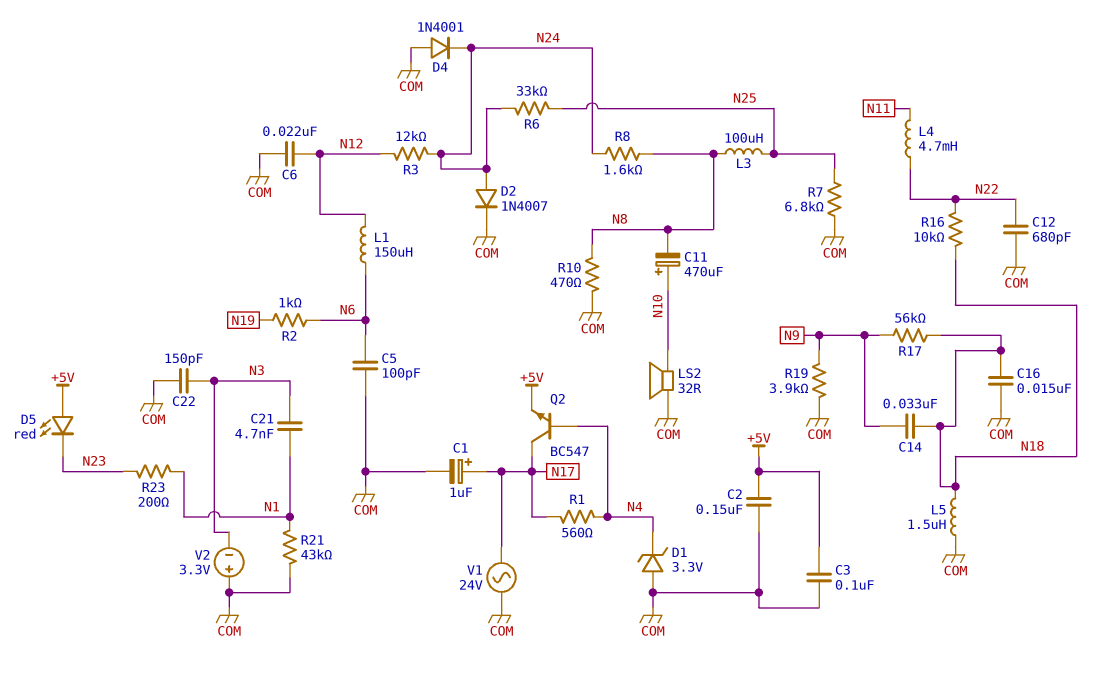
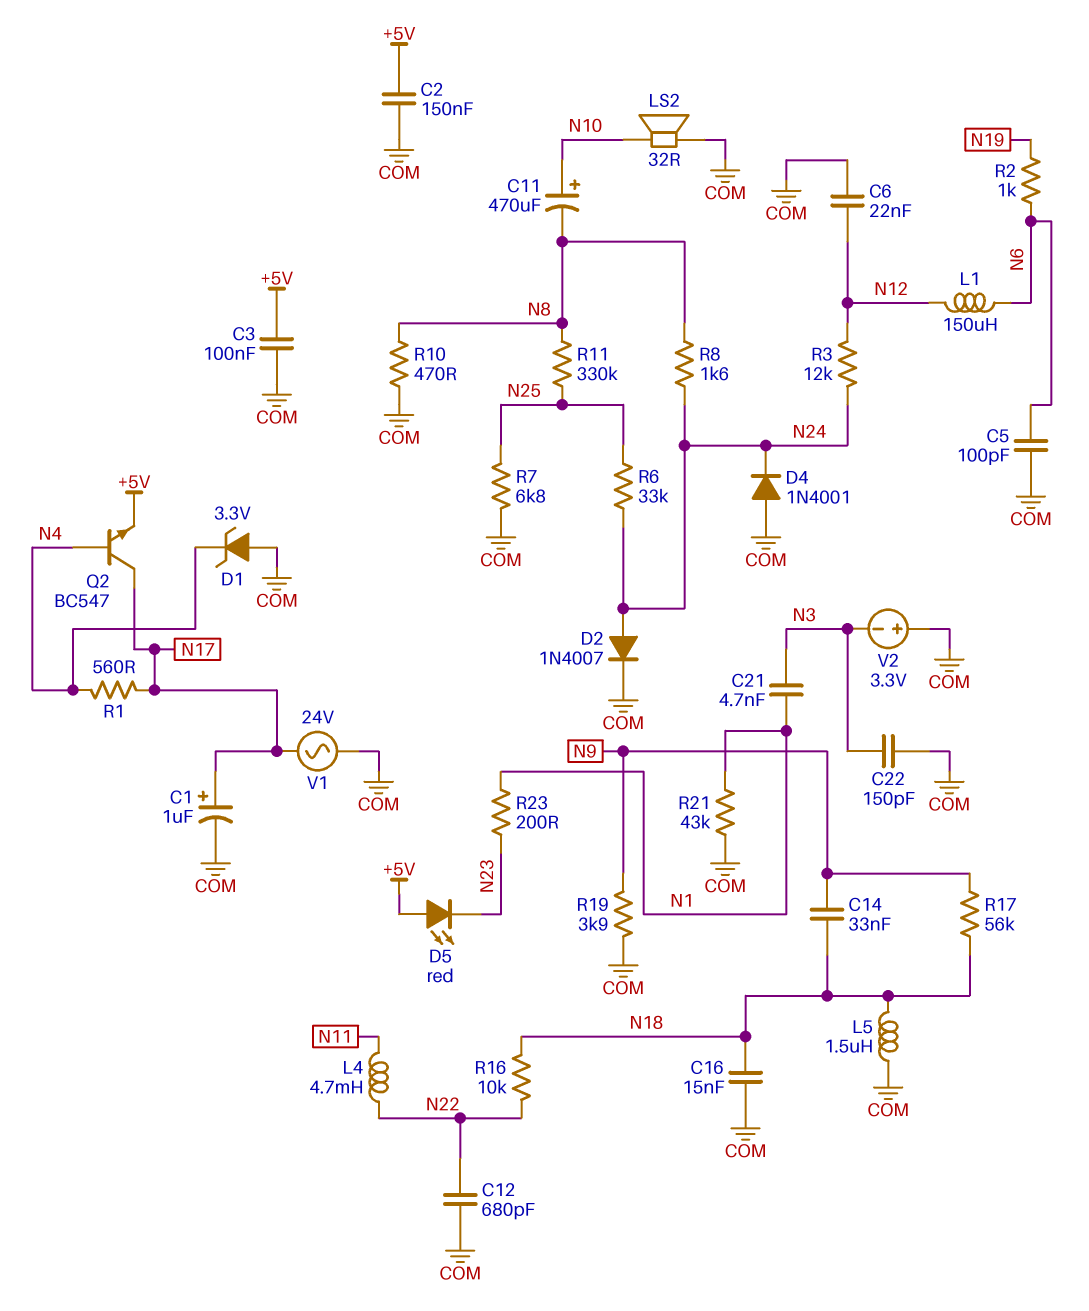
L3: 100uH (N8, N25) -> none
R11: none -> 330k (N8, N25)

